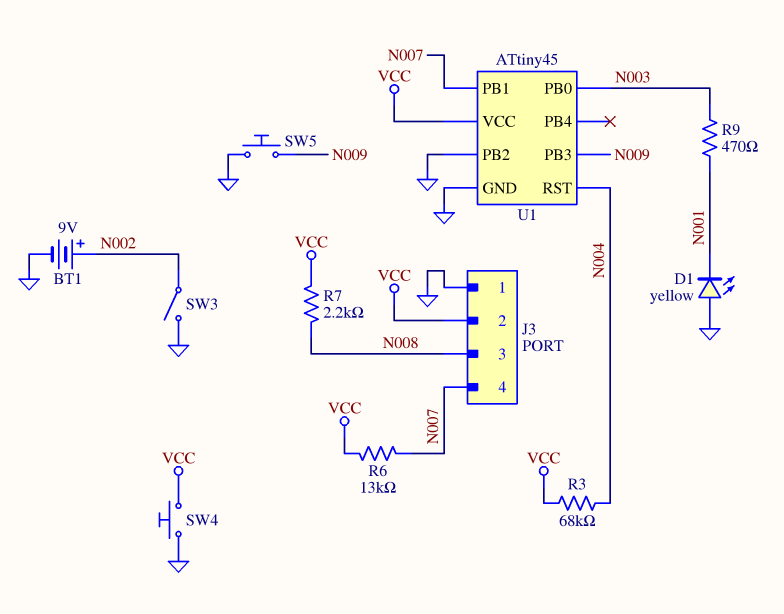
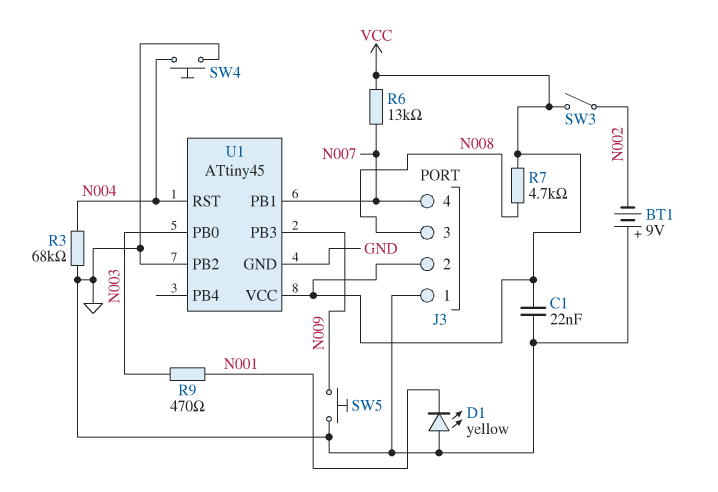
BT1: 9V (plus N002, minus GND) -> 9V (plus GND, minus N002)
C1: none -> 22nF (GND, VCC)
R3: 68k (N004, VCC) -> 68k (GND, N004)
R7: 2.2k (N008, VCC) -> 4.7k (N008, VCC)
SW3: switch (GND, N002) -> switch (N002, VCC)
SW4: button (GND, VCC) -> button (GND, N004)

